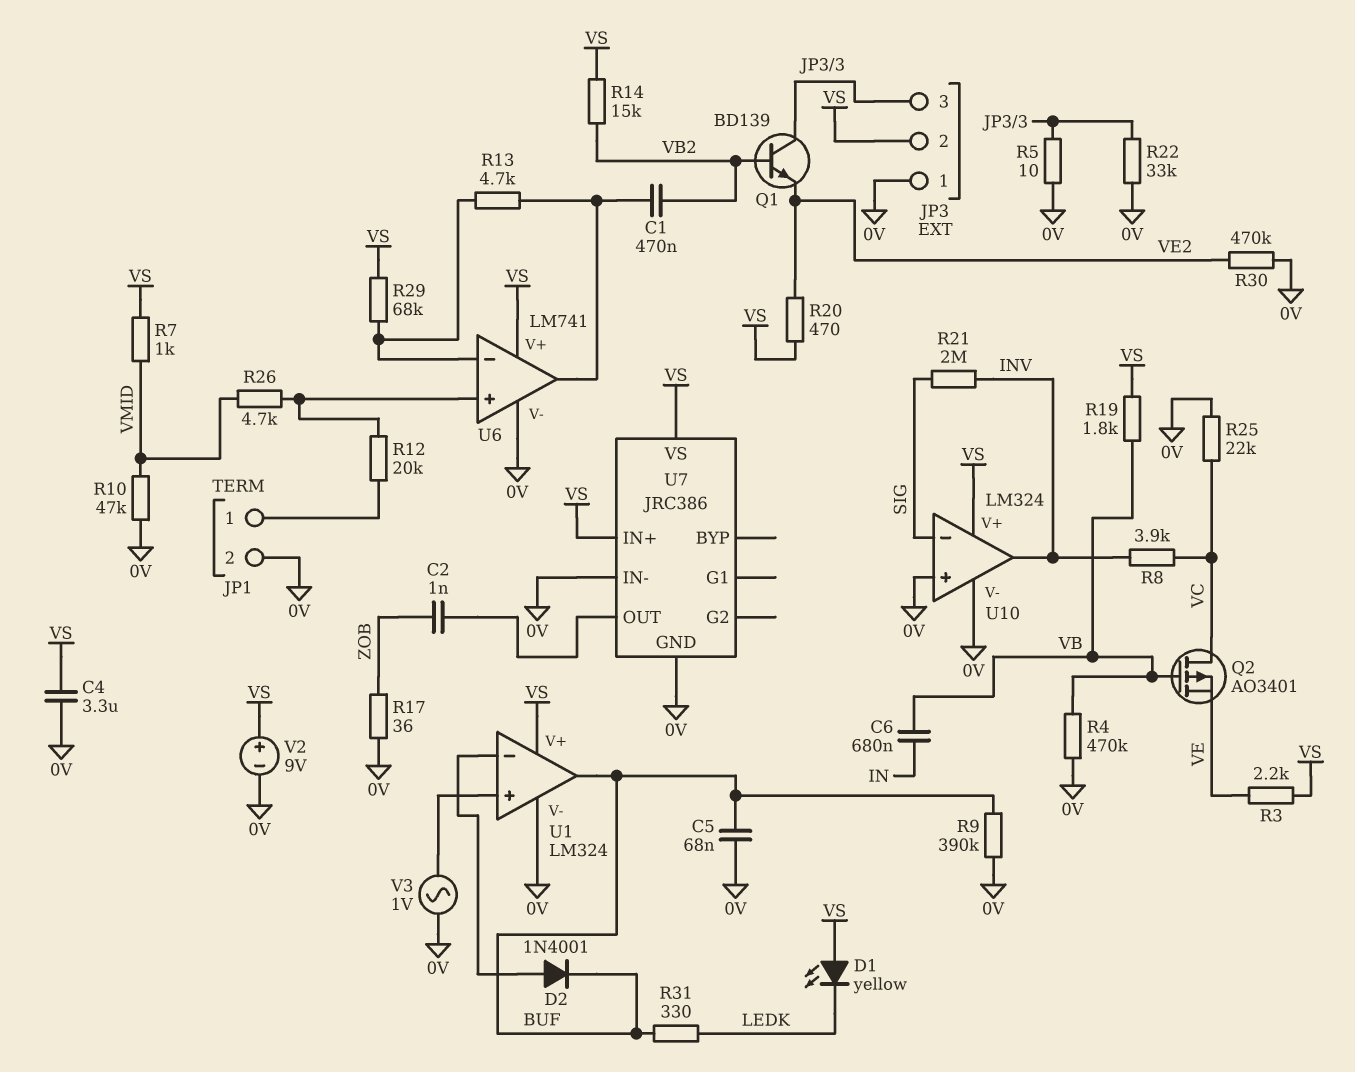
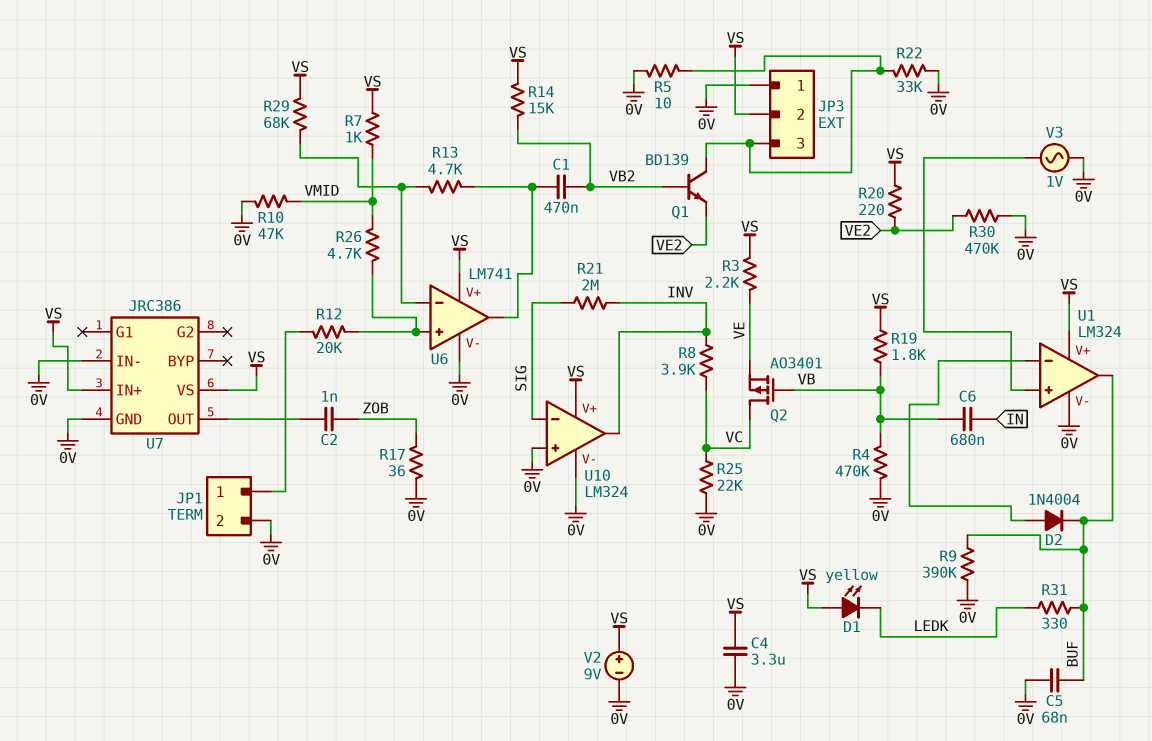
D2: diode 1N4001 (A U1/in-, K BUF) -> diode 1N4004 (A U1/in-, K BUF)
R20: 470 (VE2, VS) -> 220 (VE2, VS)

